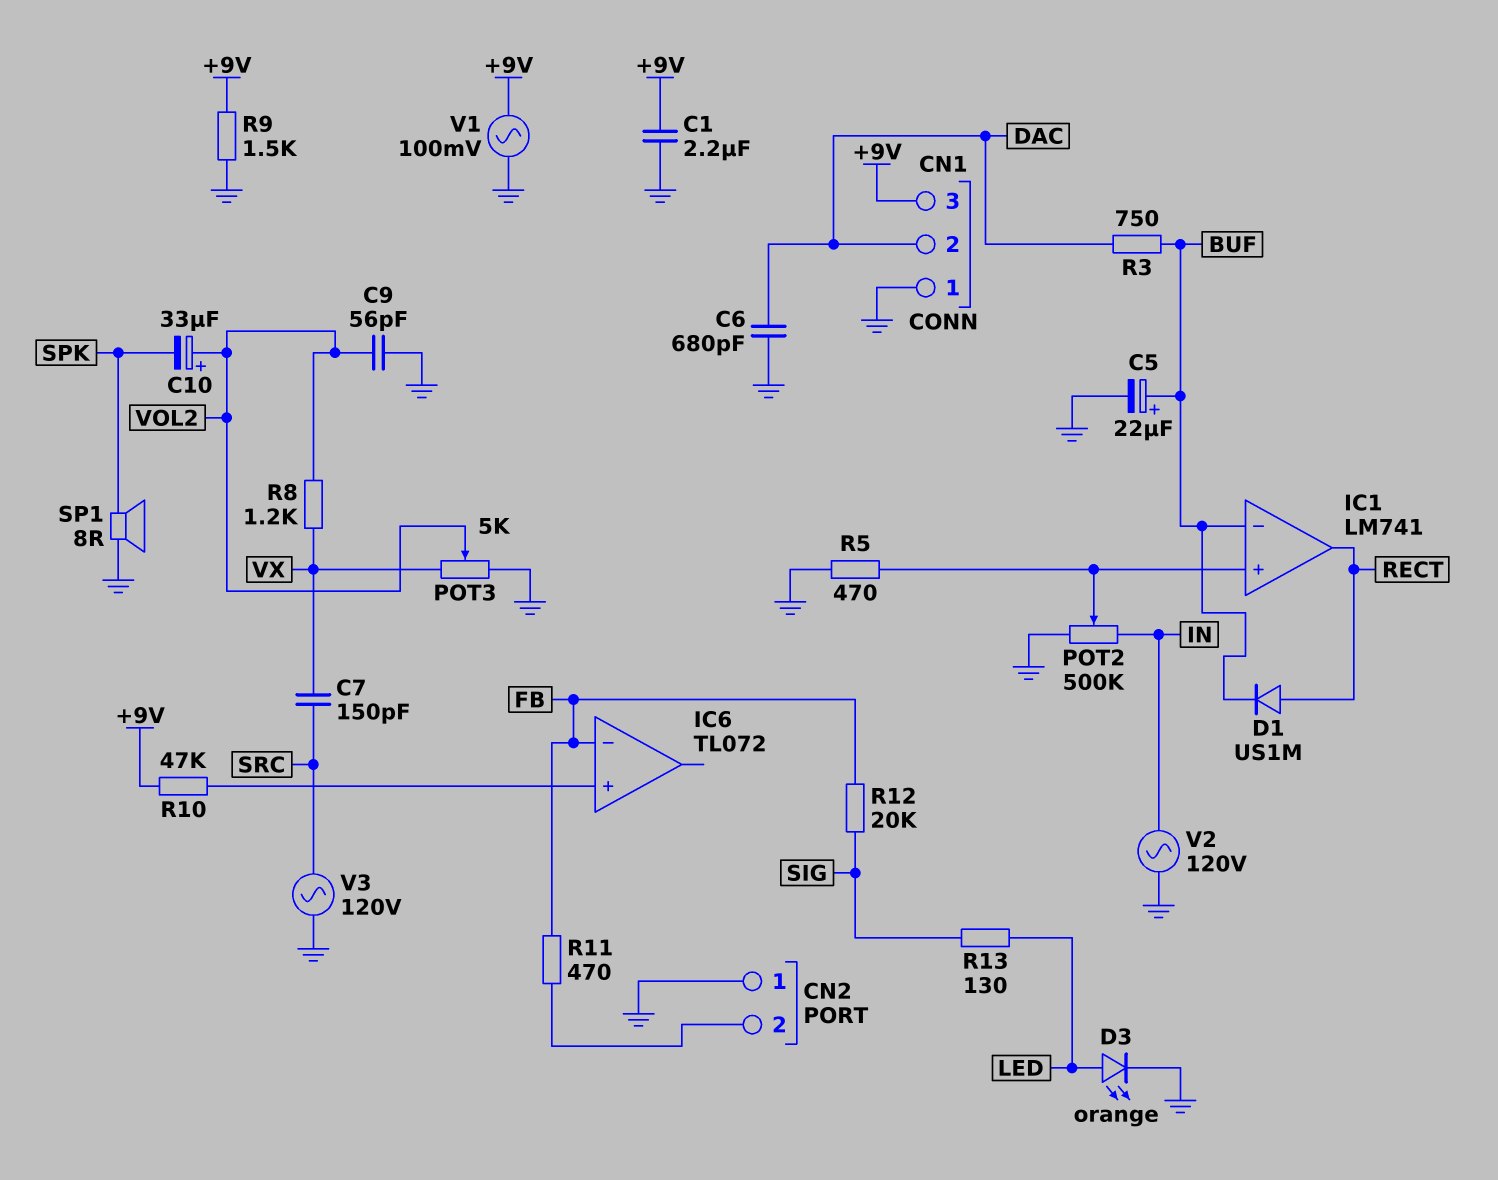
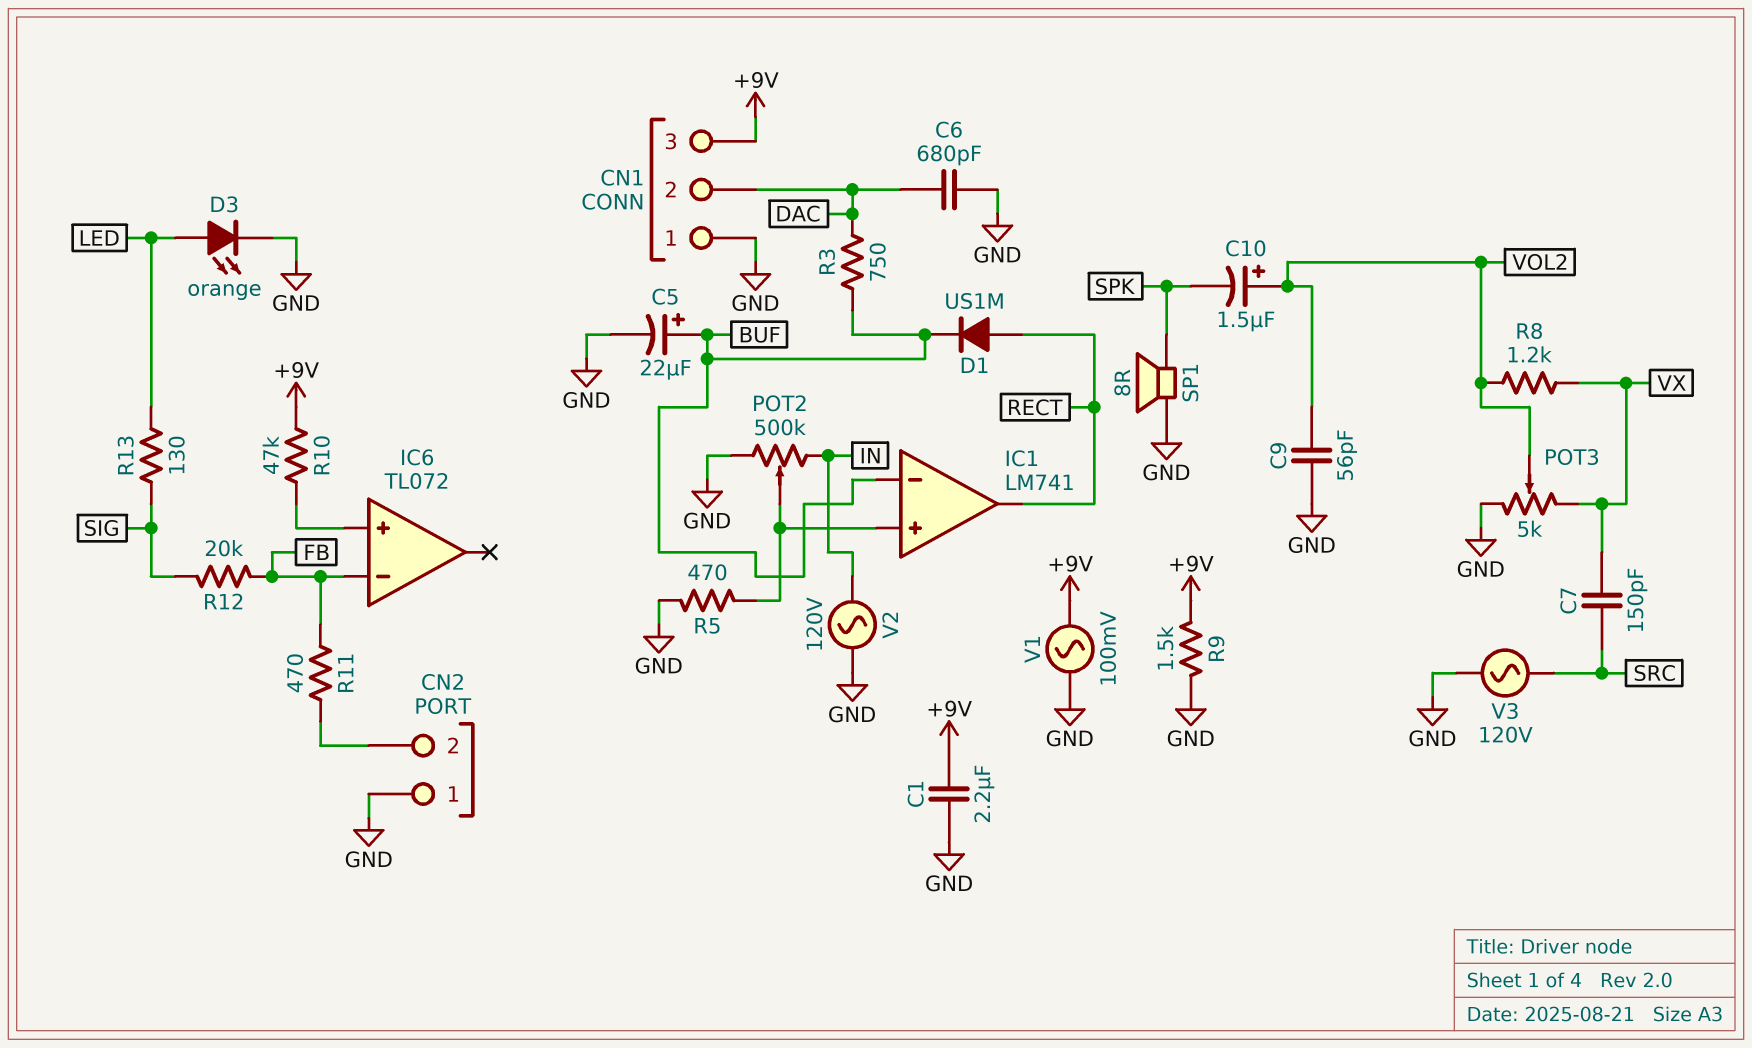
C10: 33uF (plus VOL2, minus SPK) -> 1.5uF (plus VOL2, minus SPK)

